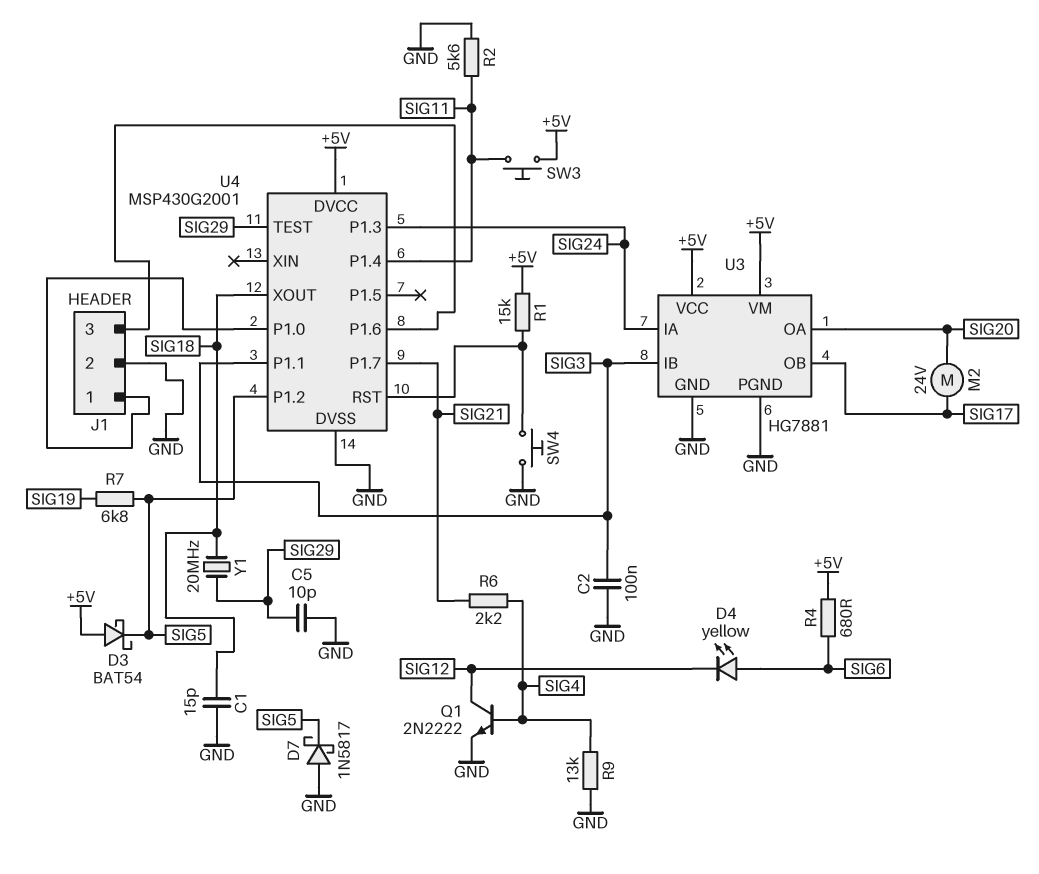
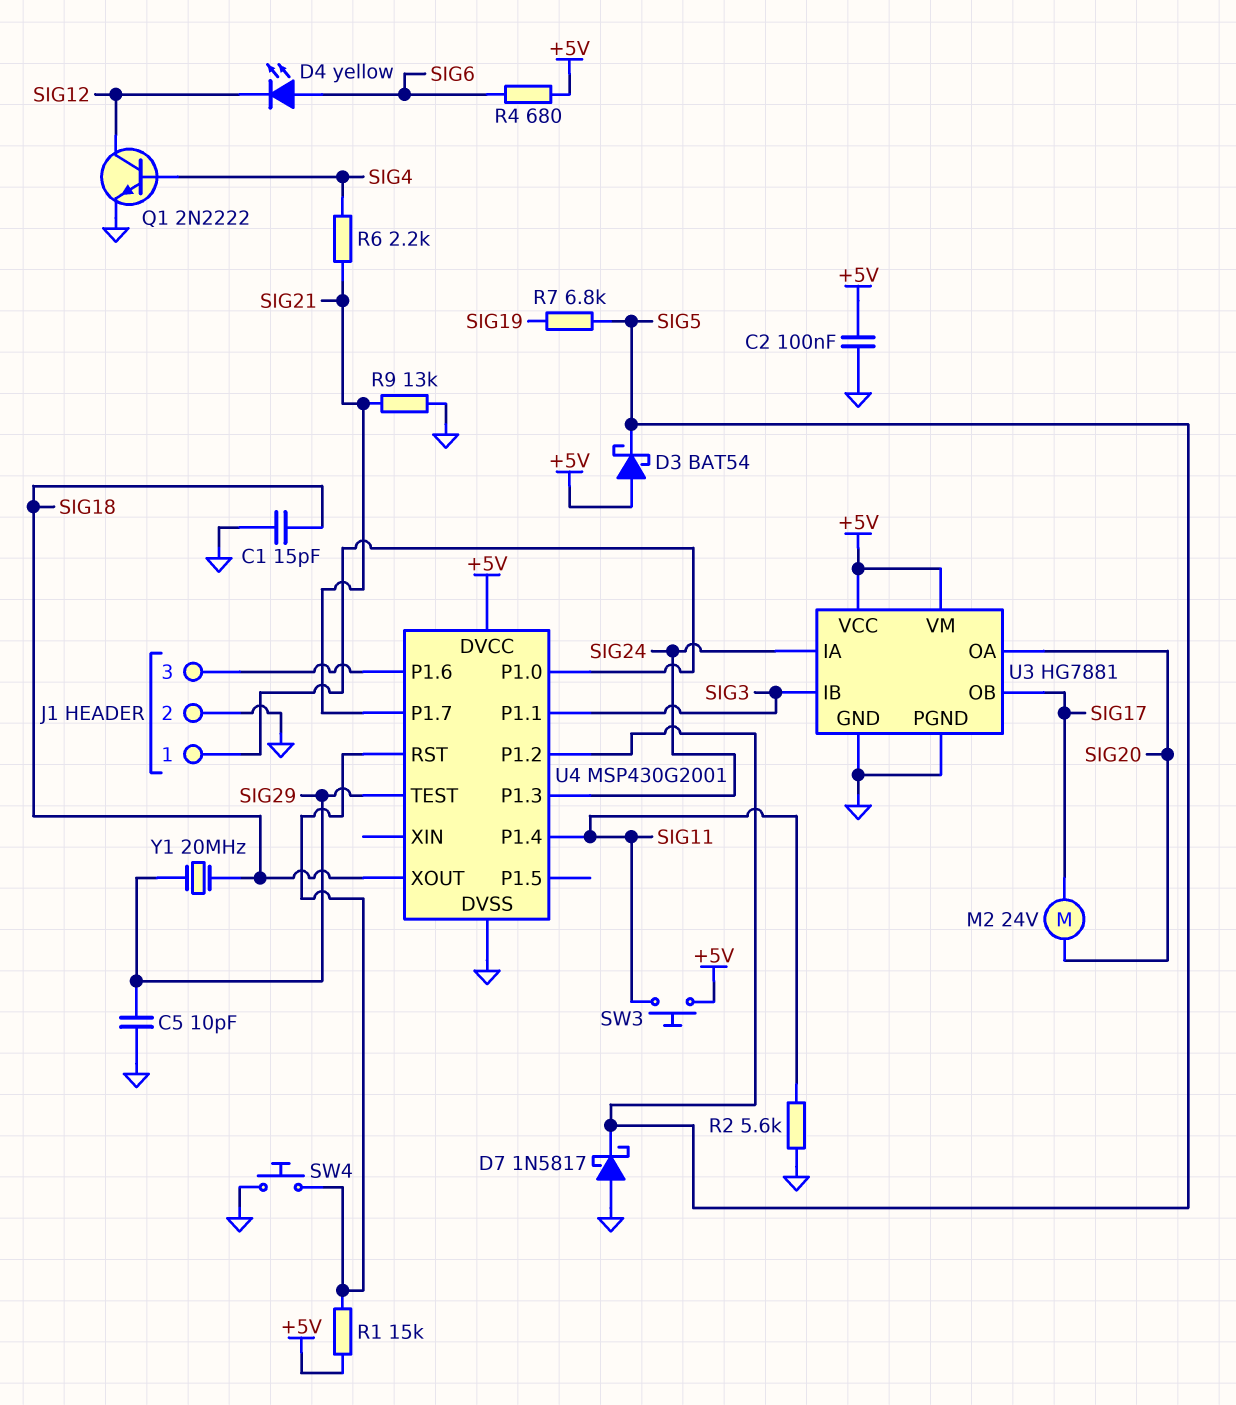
C2: 100nF (GND, SIG3) -> 100nF (+5V, GND)
R9: 13k (GND, SIG4) -> 13k (GND, SIG21)

